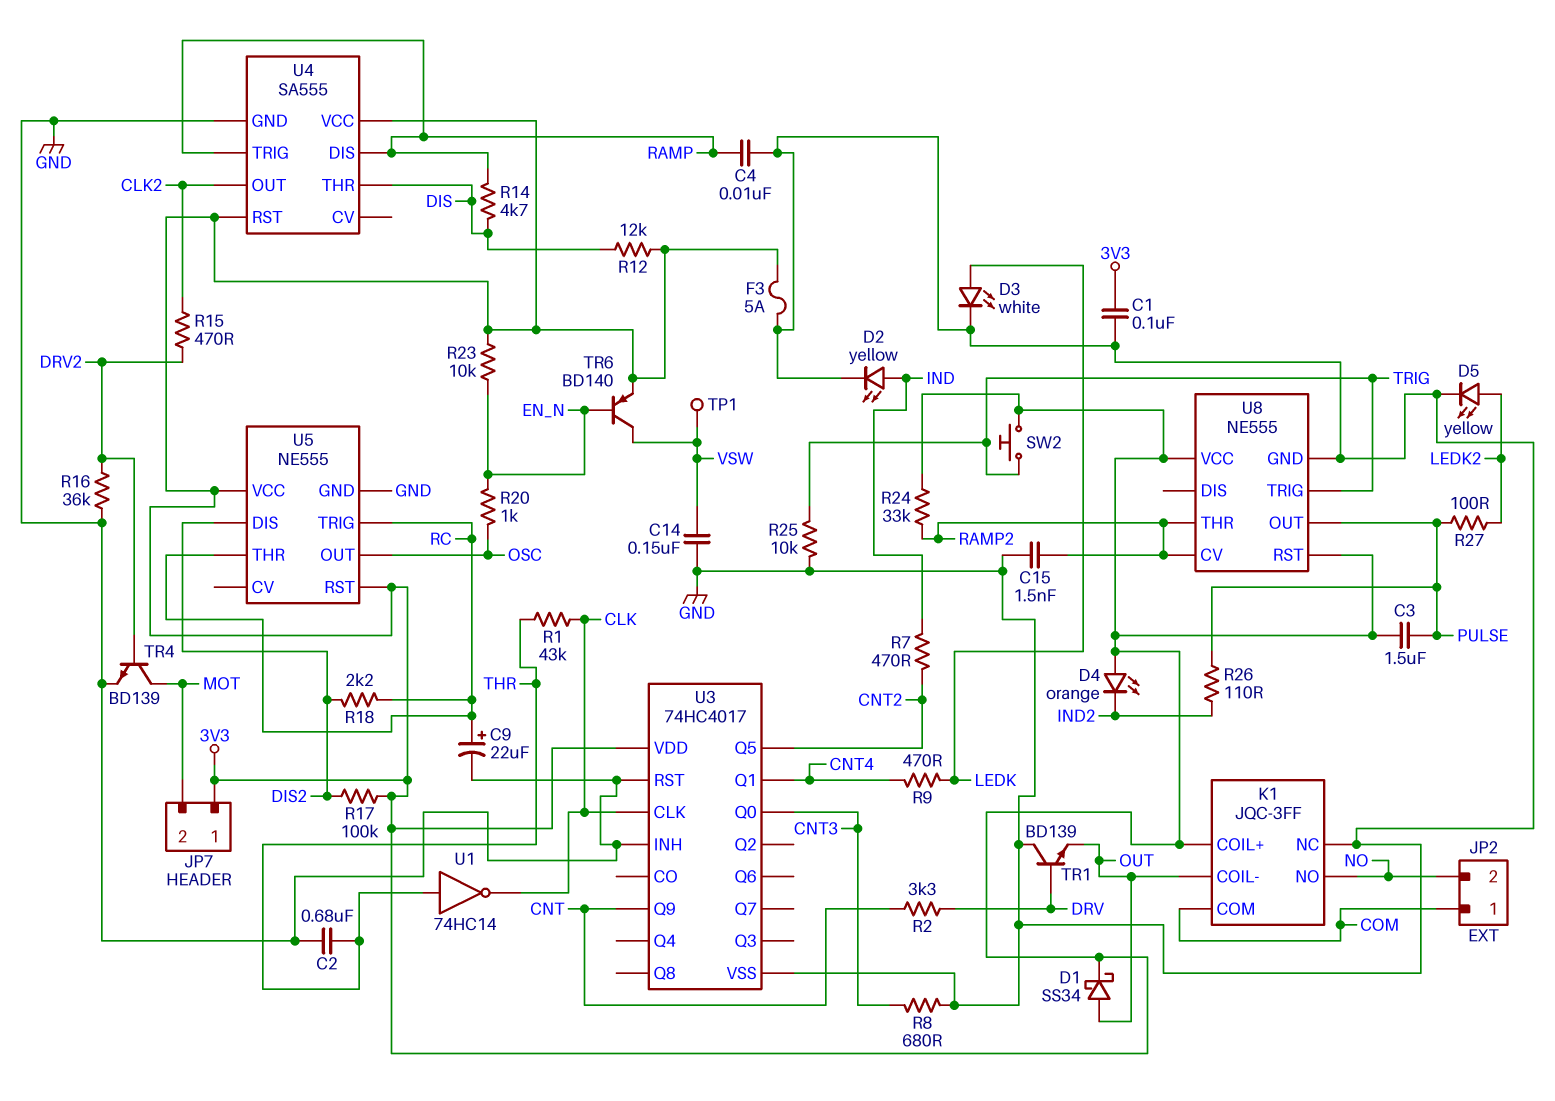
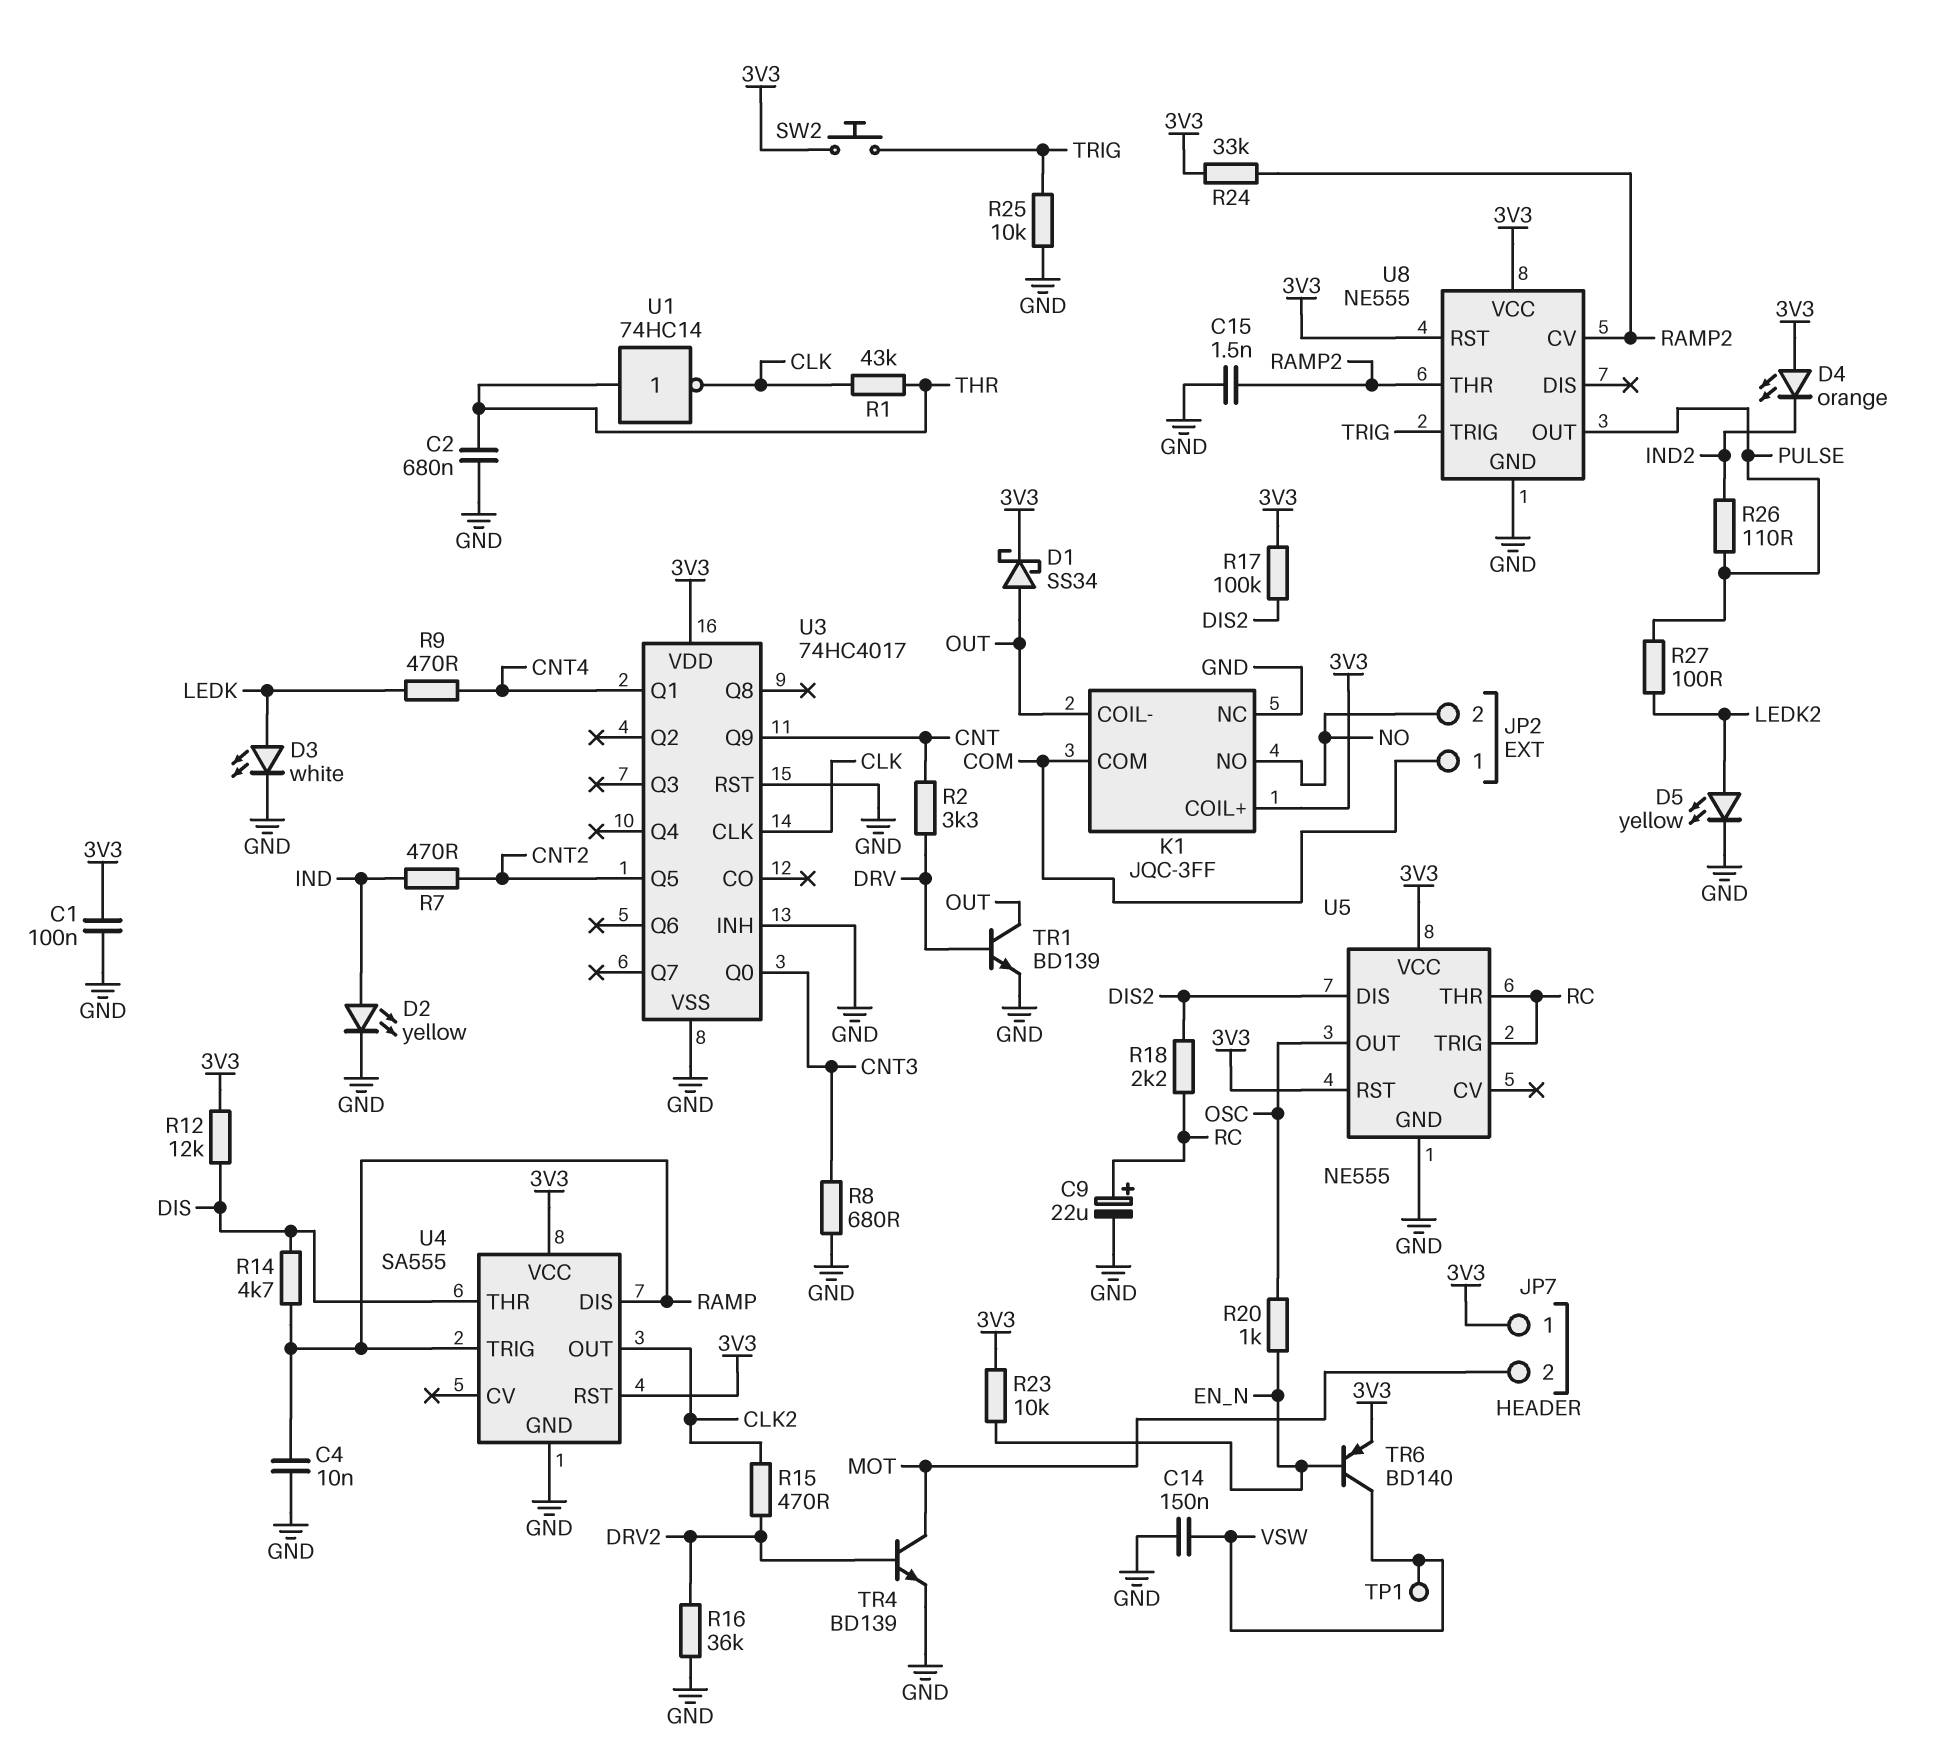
C3: 1.5uF (3V3, PULSE) -> none
F3: 5A (3V3, GND) -> none
TR1: NPN BD139 (B DRV, C GND, E OUT) -> NPN BD139 (B DRV, C OUT, E GND)

